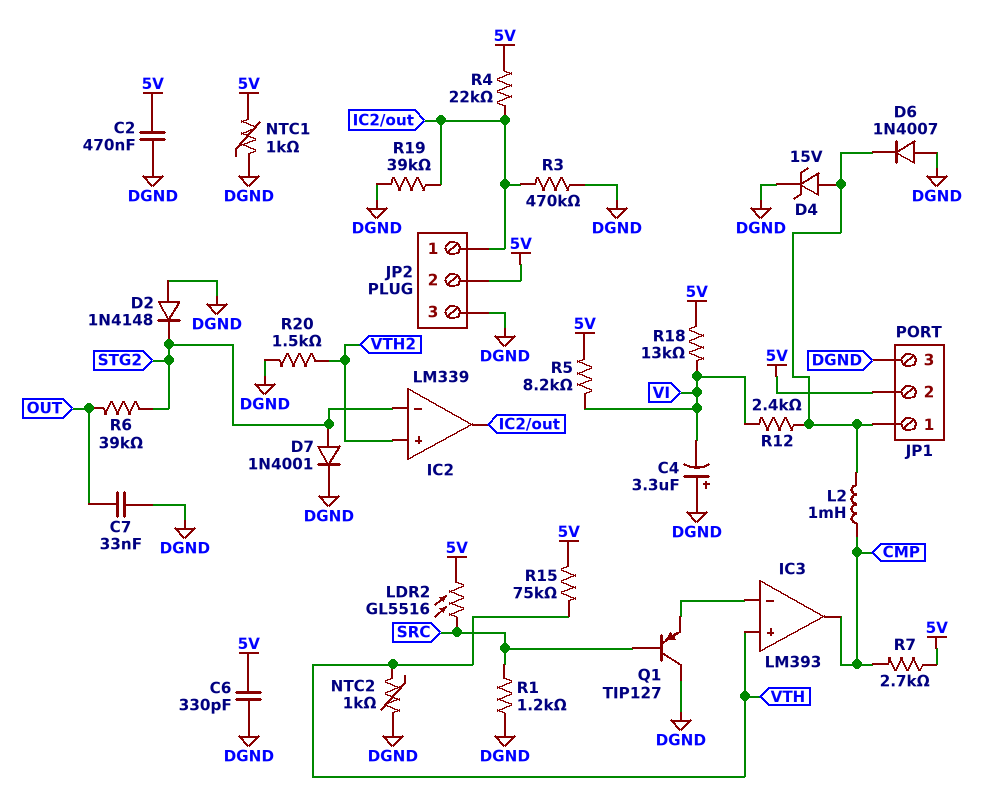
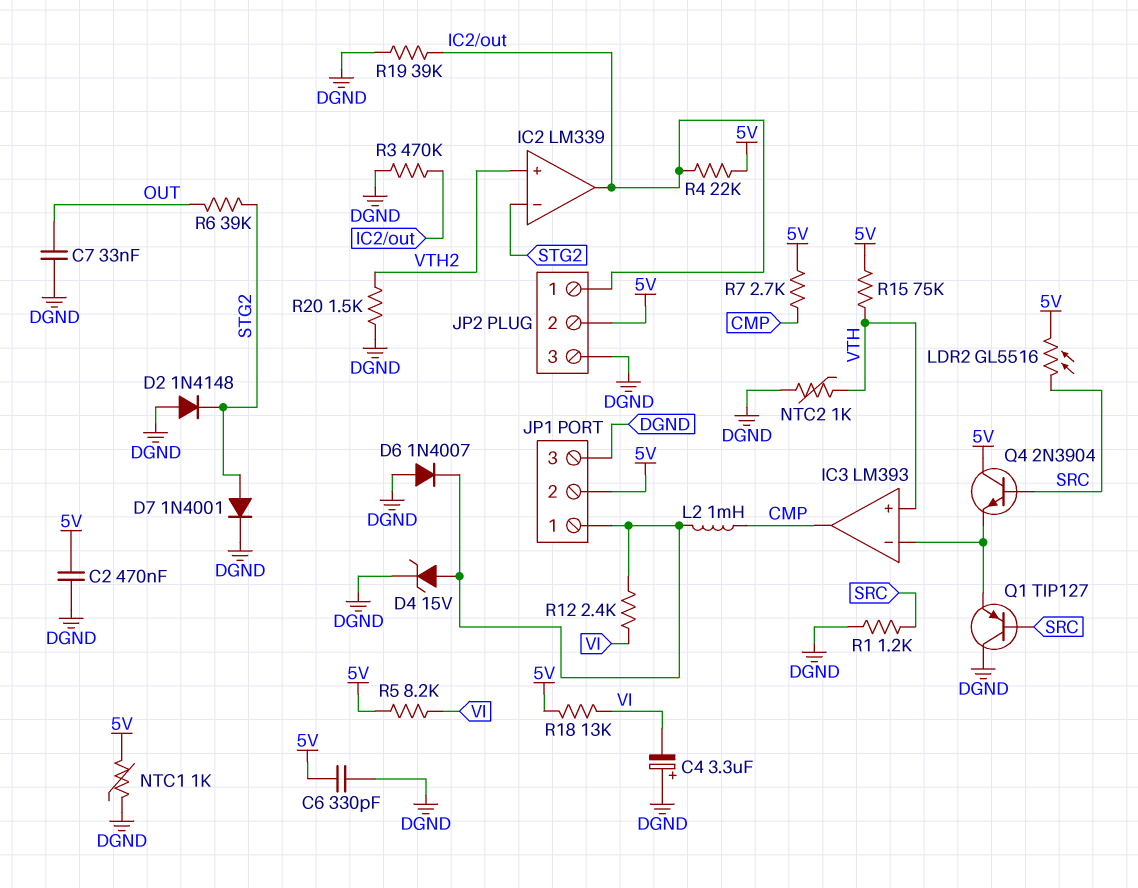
Q4: none -> NPN 2N3904 (B SRC, C 5V, E IC3/in-)

